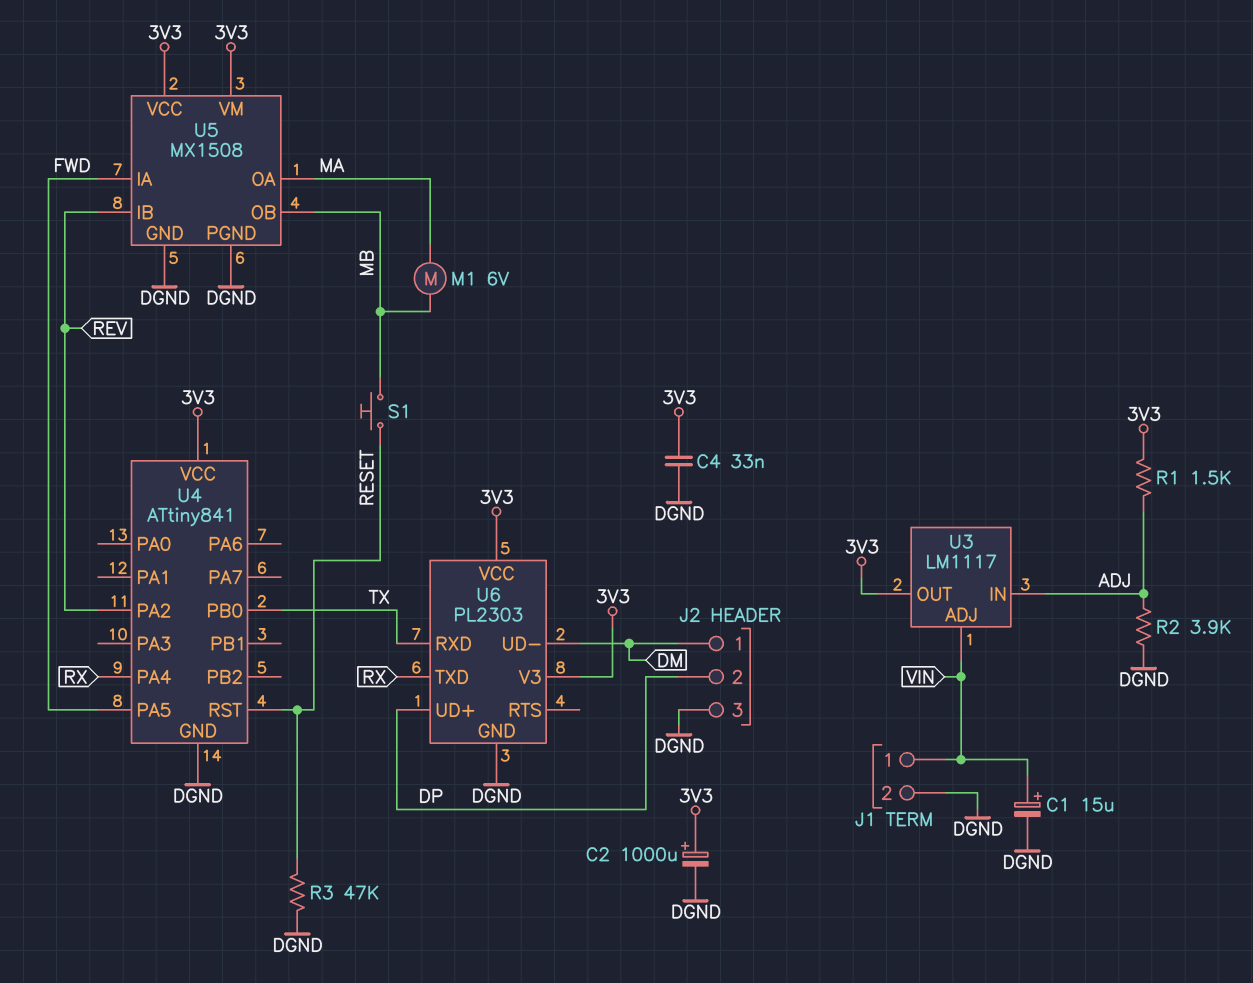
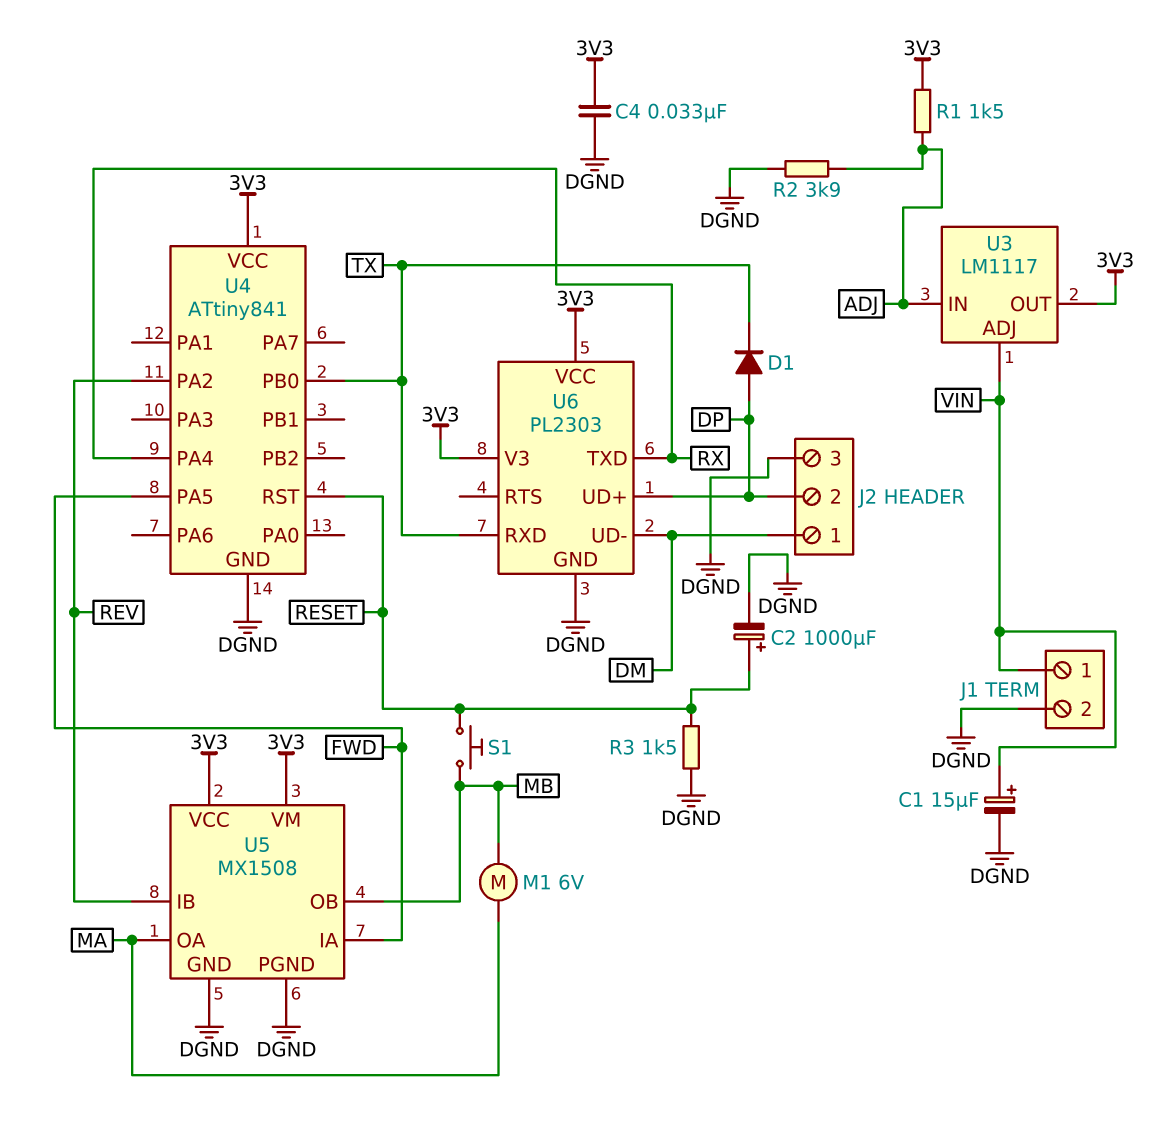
C2: 1000uF (plus 3V3, minus DGND) -> 1000uF (plus RESET, minus DGND)
D1: none -> diode (A DP, K TX)
R3: 47k (DGND, RESET) -> 1.5k (DGND, RESET)

